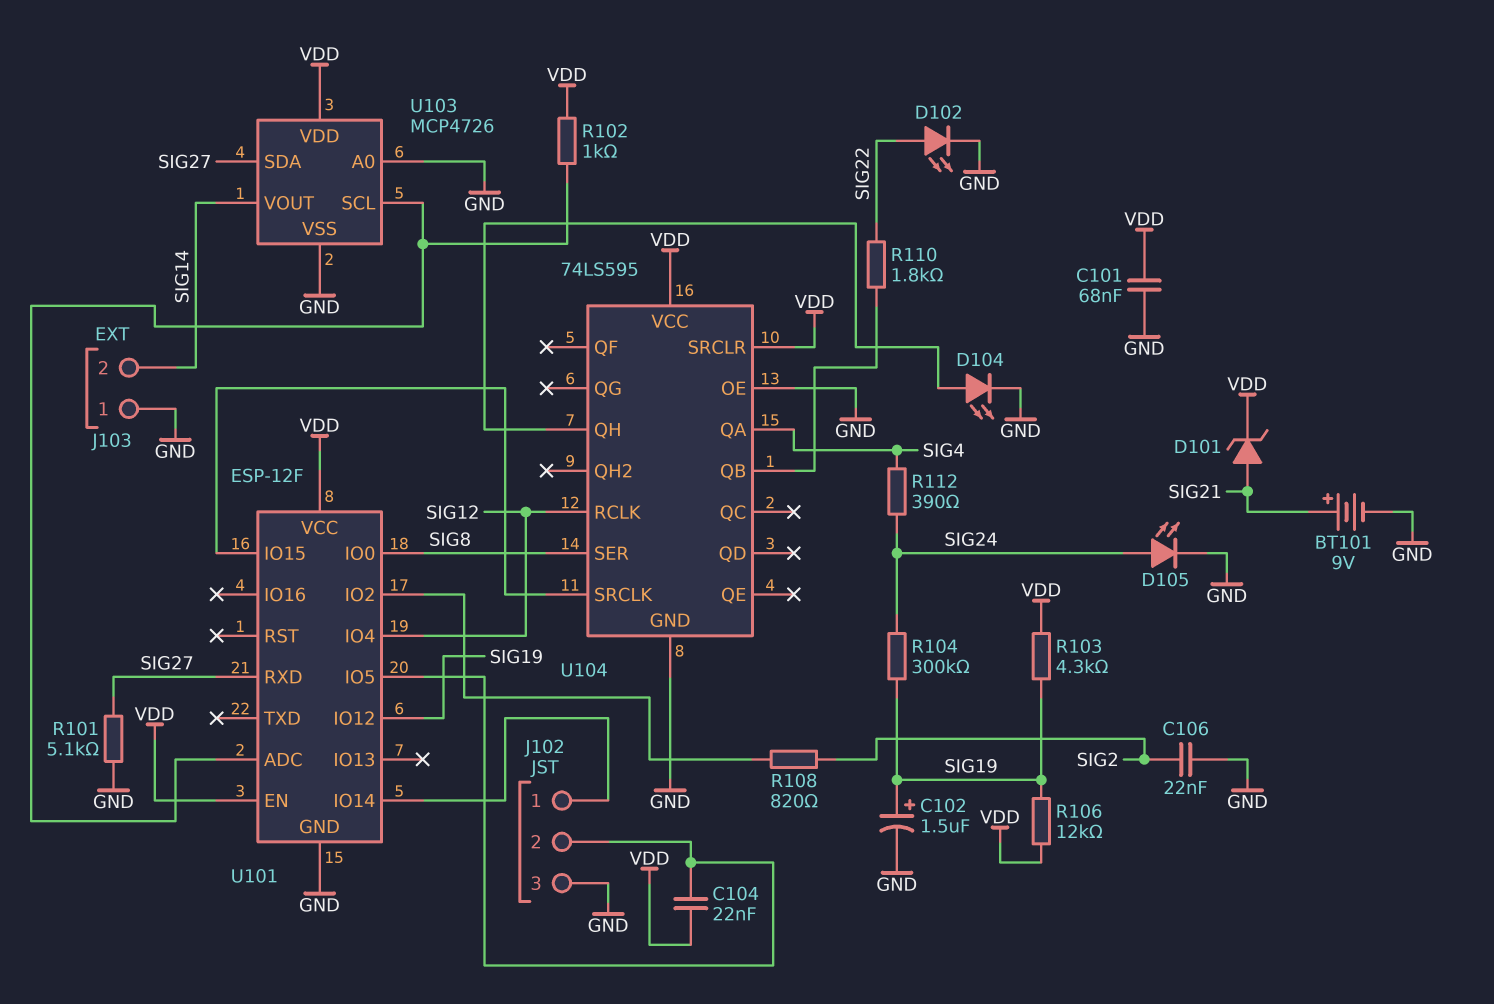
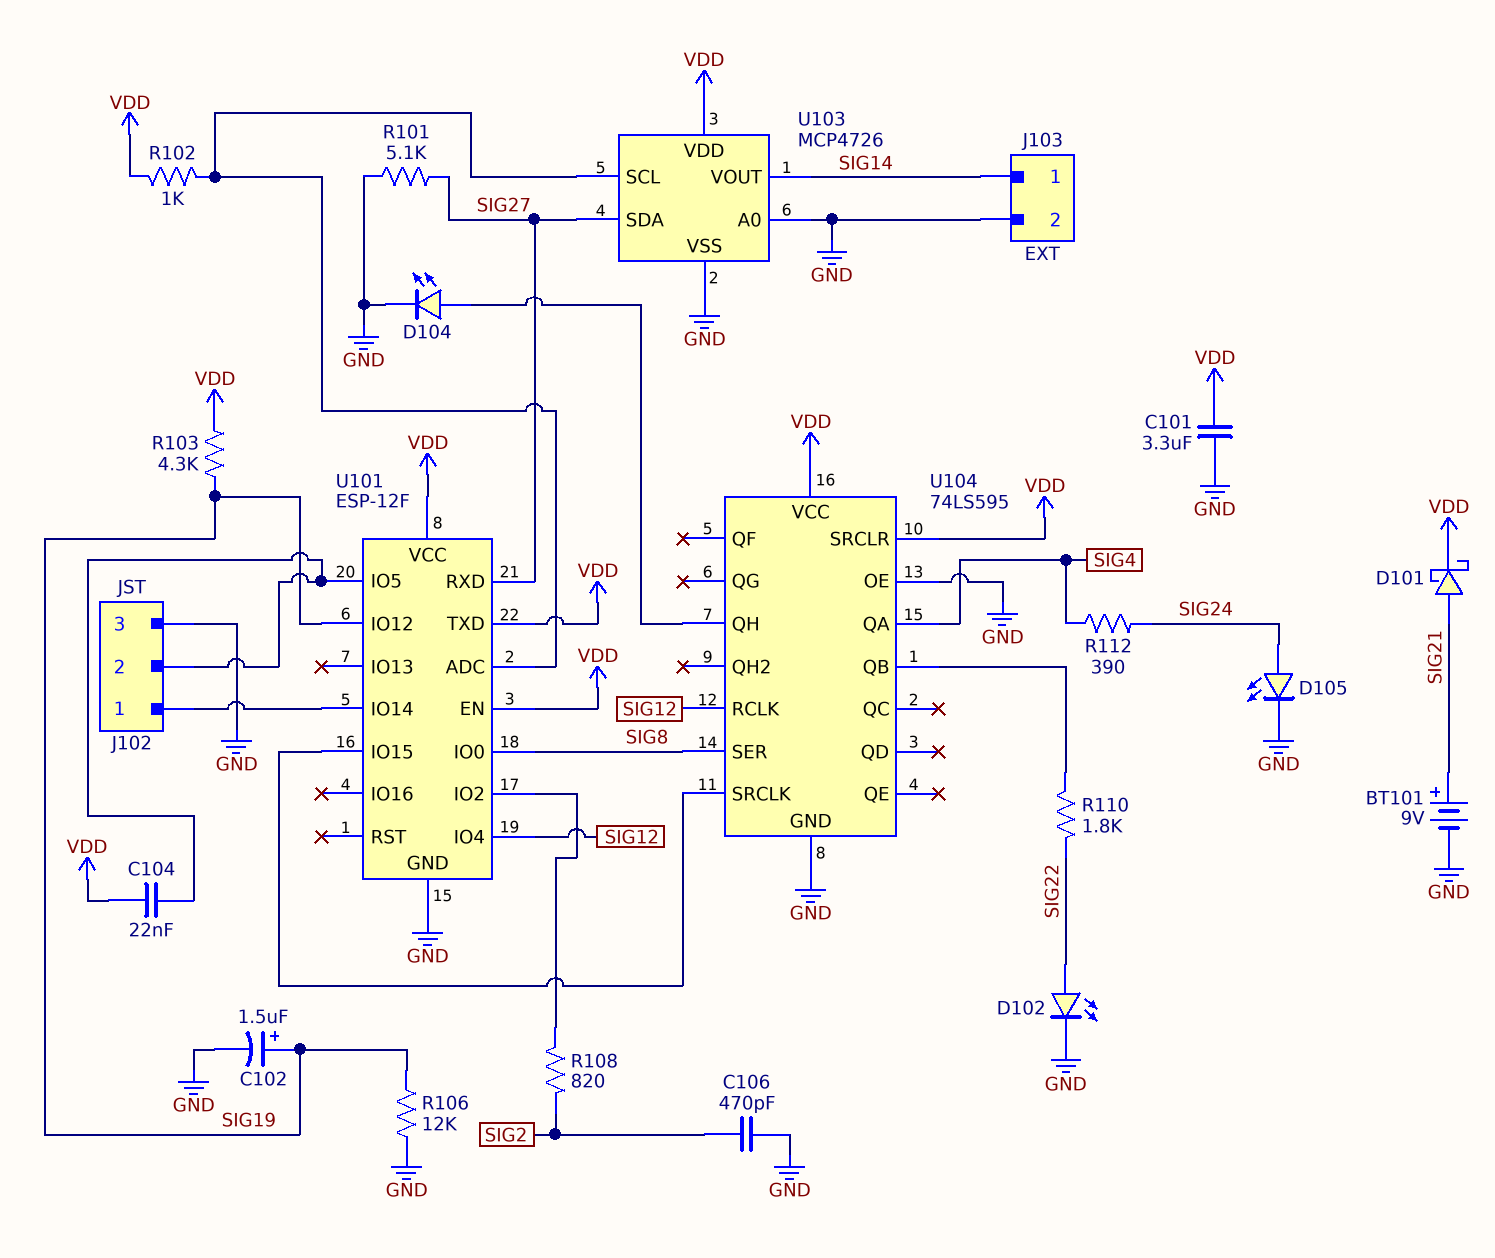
C101: 68nF (GND, VDD) -> 3.3uF (GND, VDD)
C106: 22nF (GND, SIG2) -> 470pF (GND, SIG2)
D101: zener (A SIG21, K VDD) -> schottky (A SIG21, K VDD)
J103 pin 1: GND -> SIG14
J103 pin 2: SIG14 -> GND
R104: 300k (SIG19, SIG24) -> none
R106: 12k (SIG19, VDD) -> 12k (GND, SIG19)
U101 pin TXD: none -> VDD

